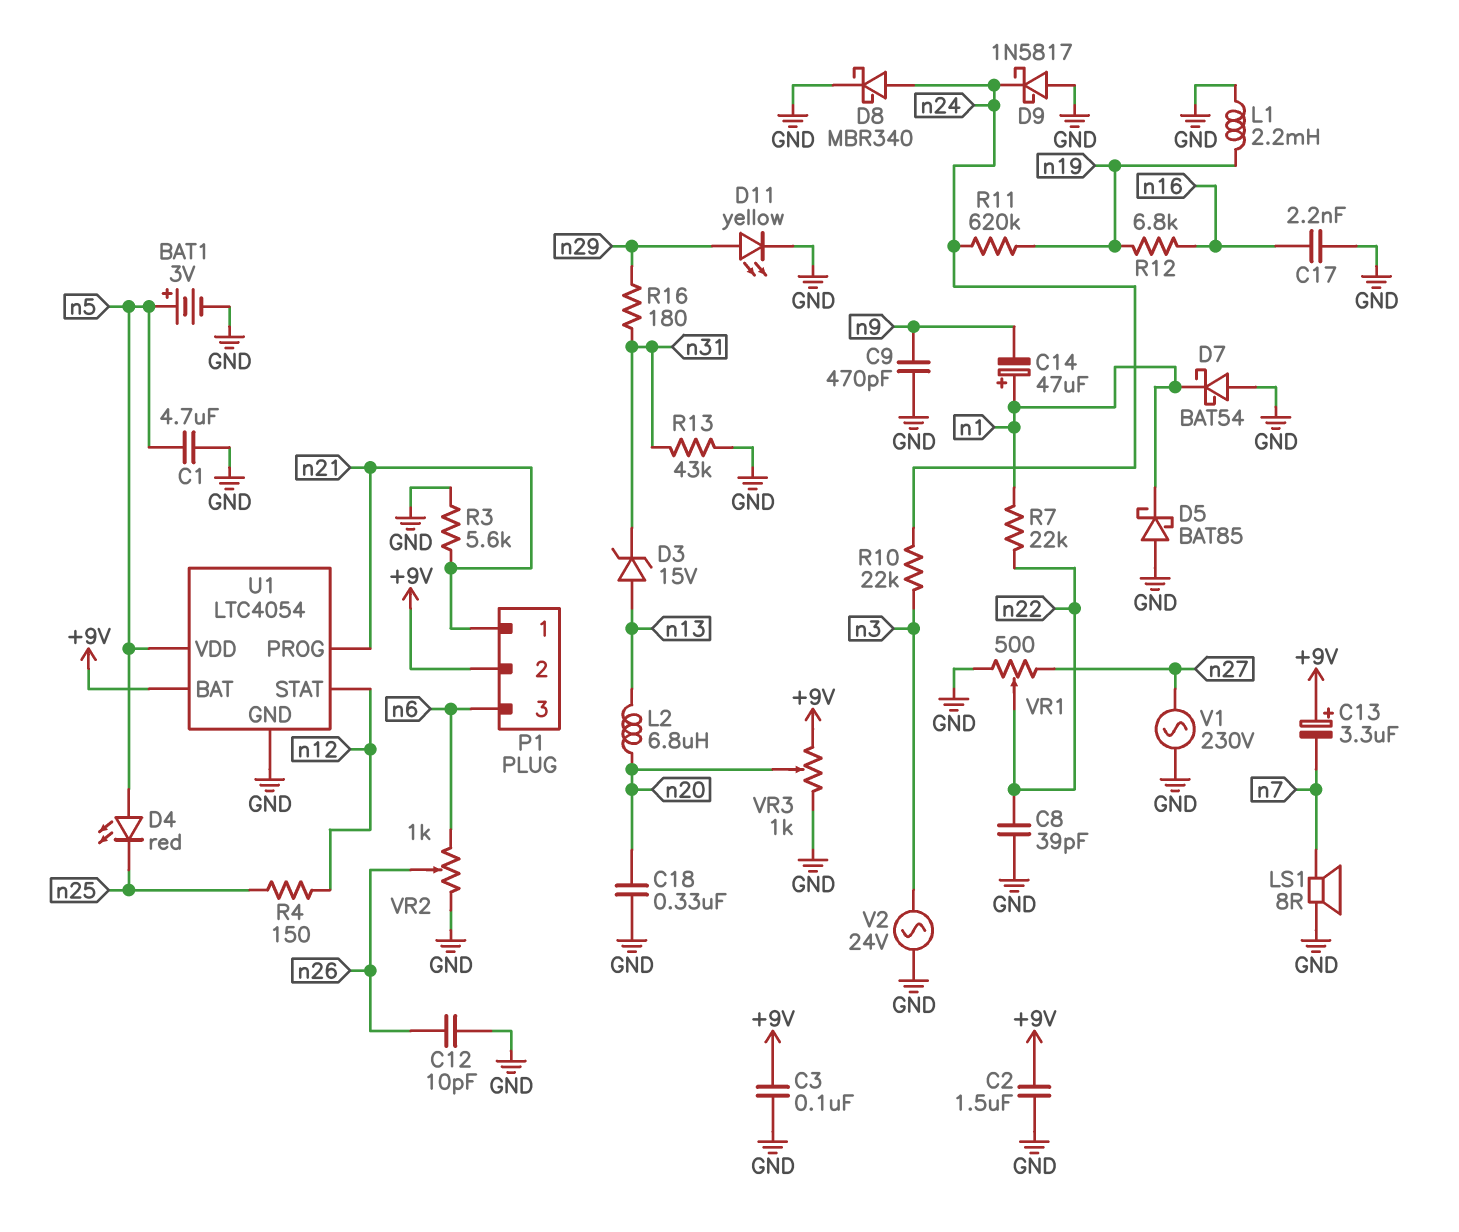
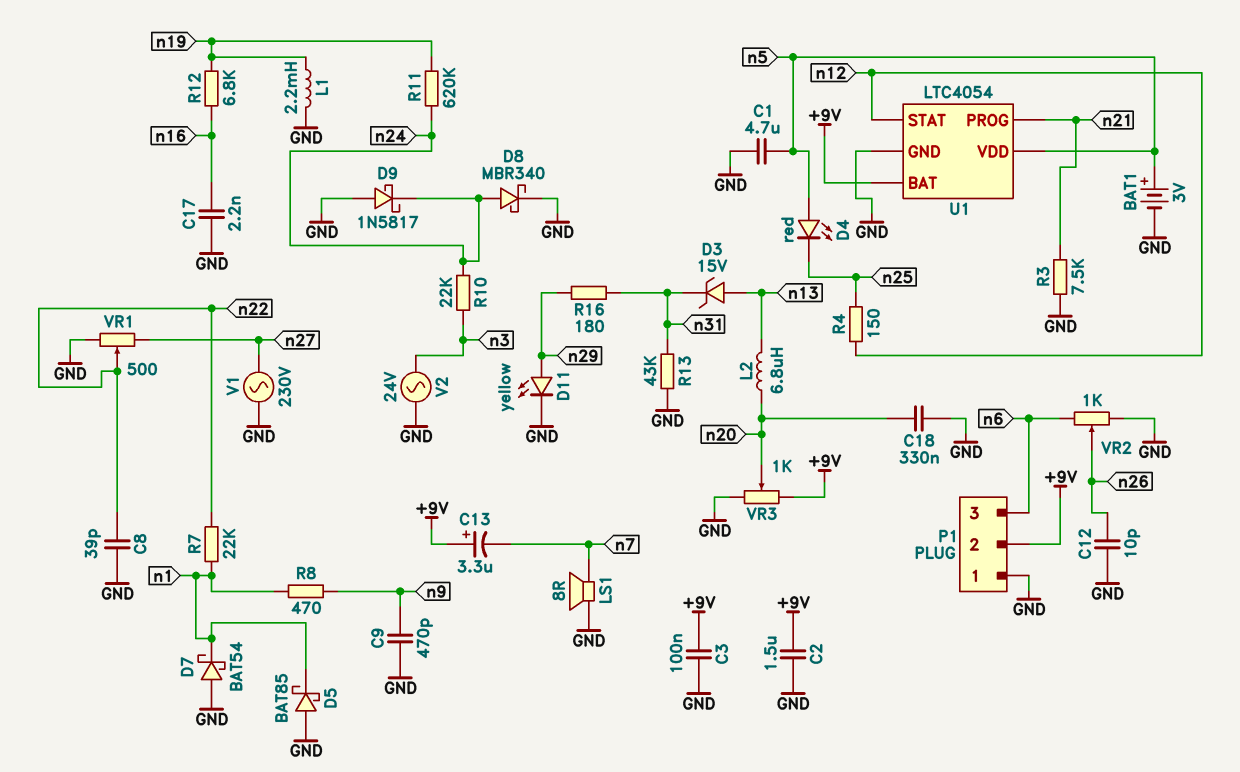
C14: 47uF (plus n1, minus n9) -> none
P1 pin 1: n21 -> GND
R3: 5.6k (GND, n21) -> 7.5k (GND, n21)
R8: none -> 470 (n1, n9)

